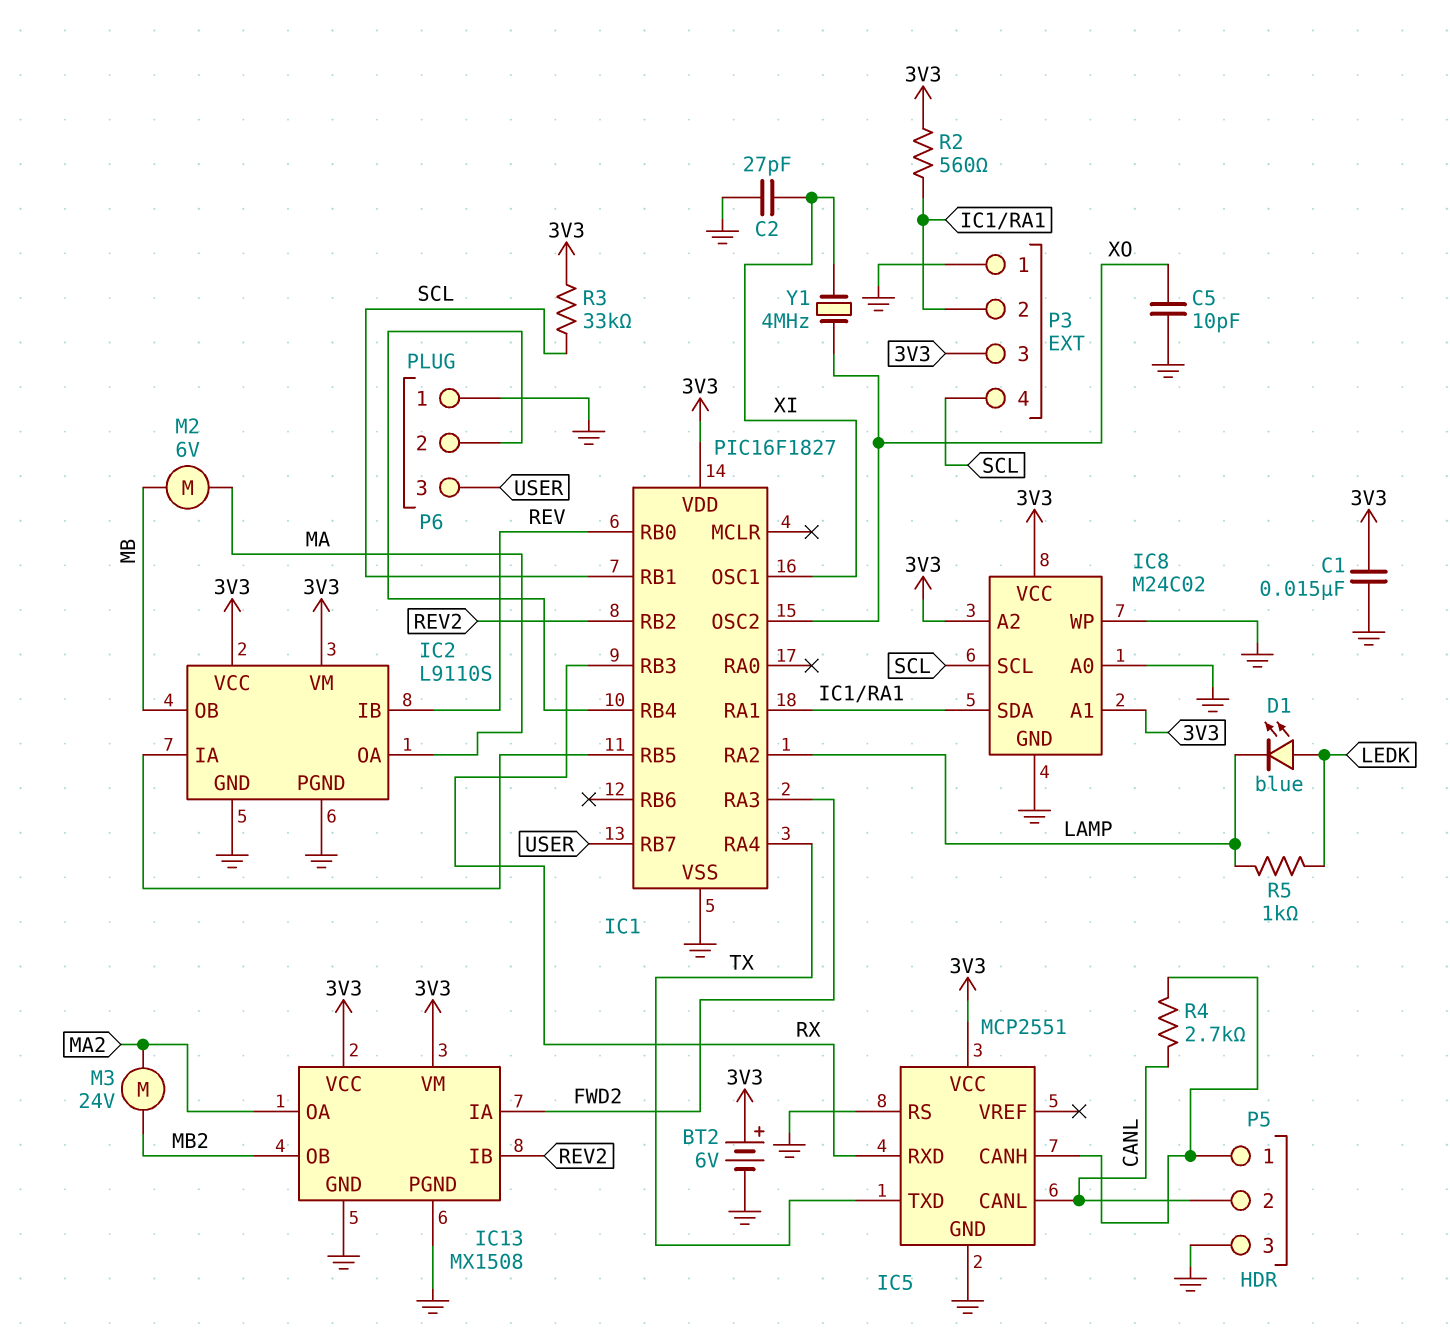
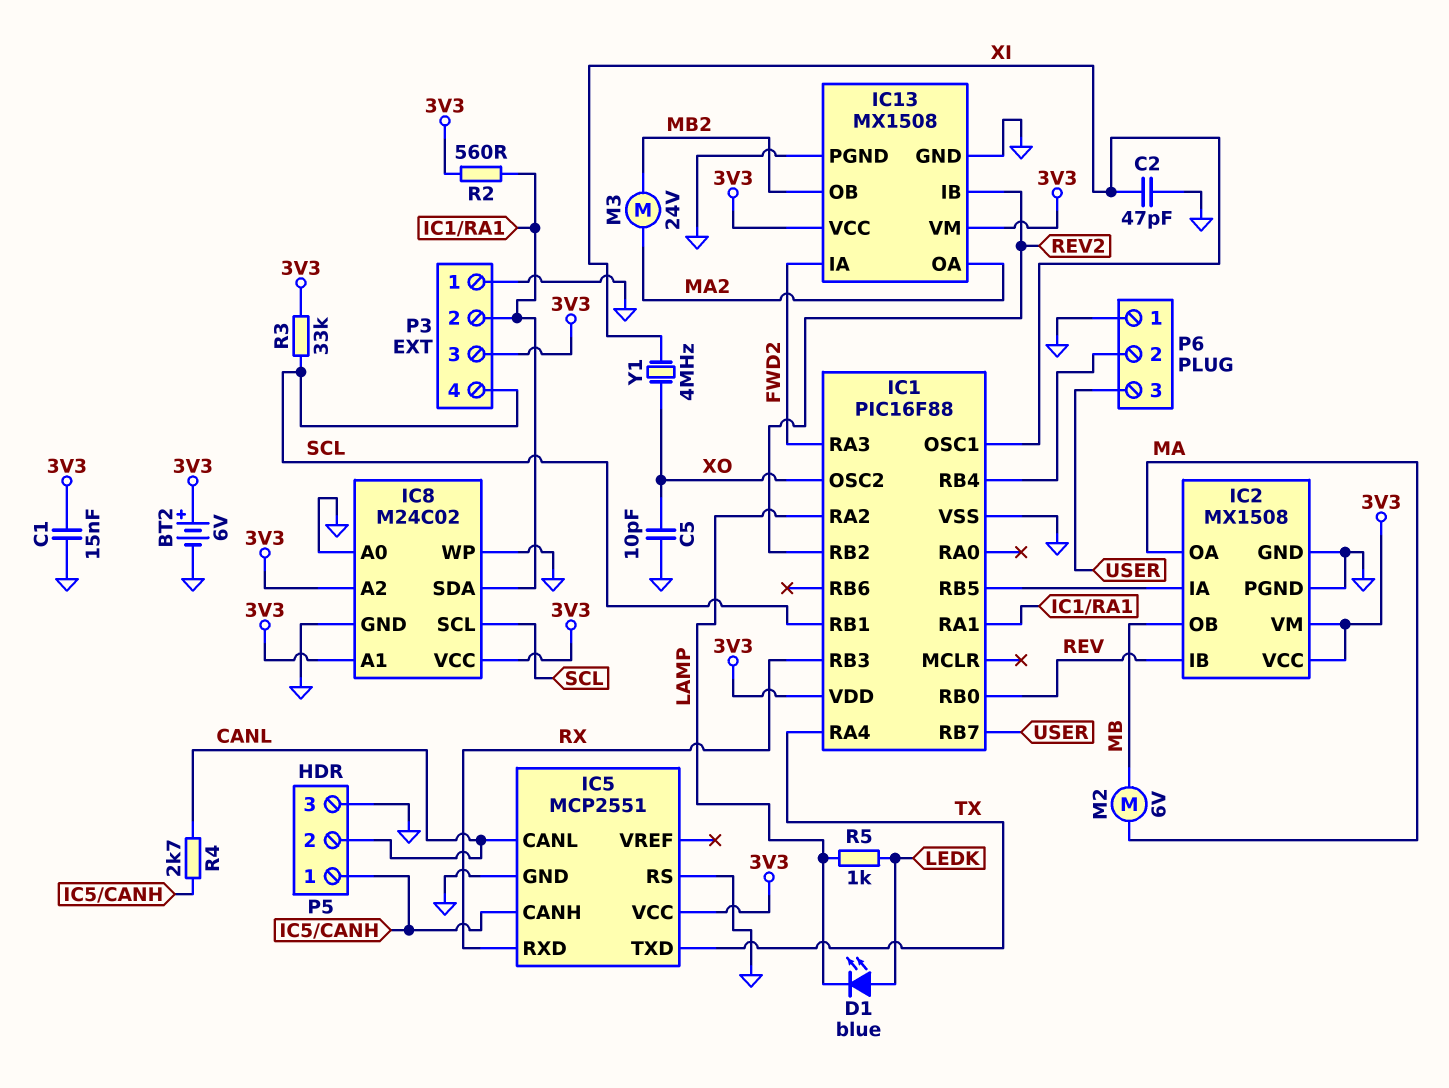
C2: 27pF (GND, XI) -> 47pF (GND, XI)
IC1: PIC16F1827 -> PIC16F88
IC2: L9110S -> MX1508

